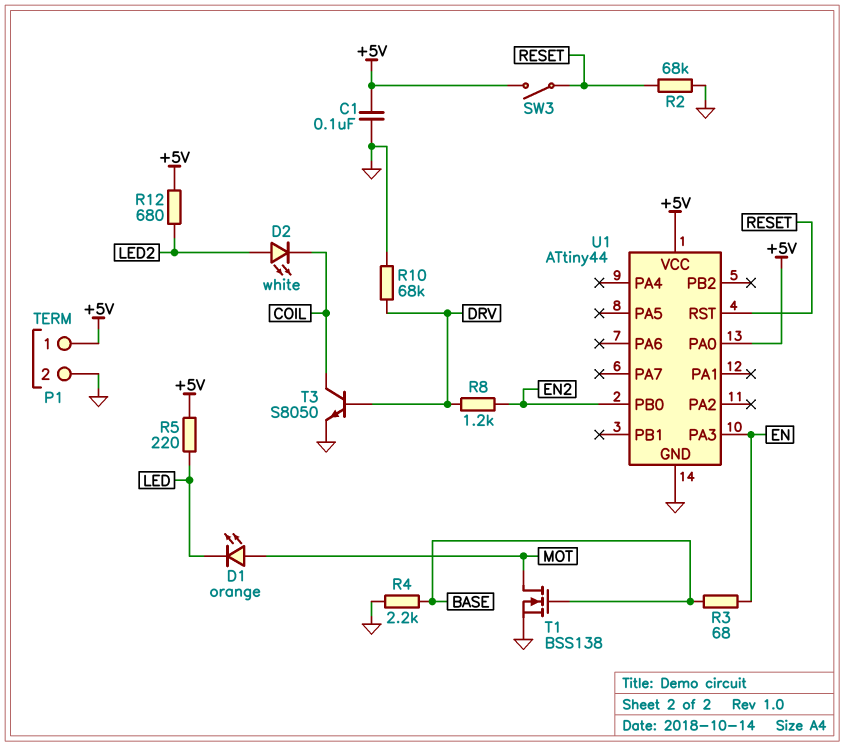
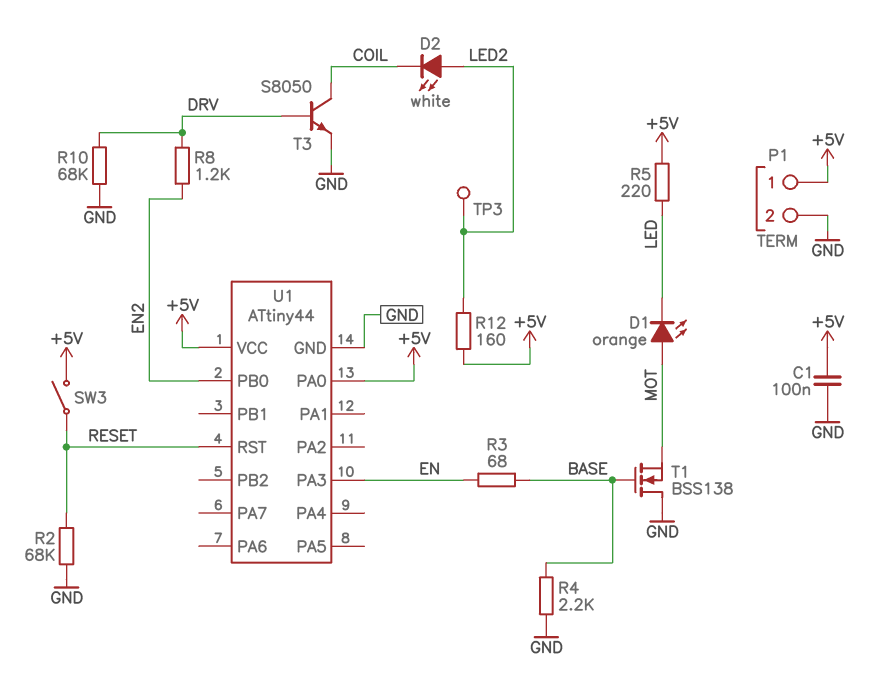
R12: 680 (+5V, LED2) -> 160 (+5V, LED2)
T1: NMOS BSS138 (G BASE, D MOT, S GND) -> NMOS BSS138 (G BASE, D GND, S MOT)
TP3: none -> test point (LED2)

